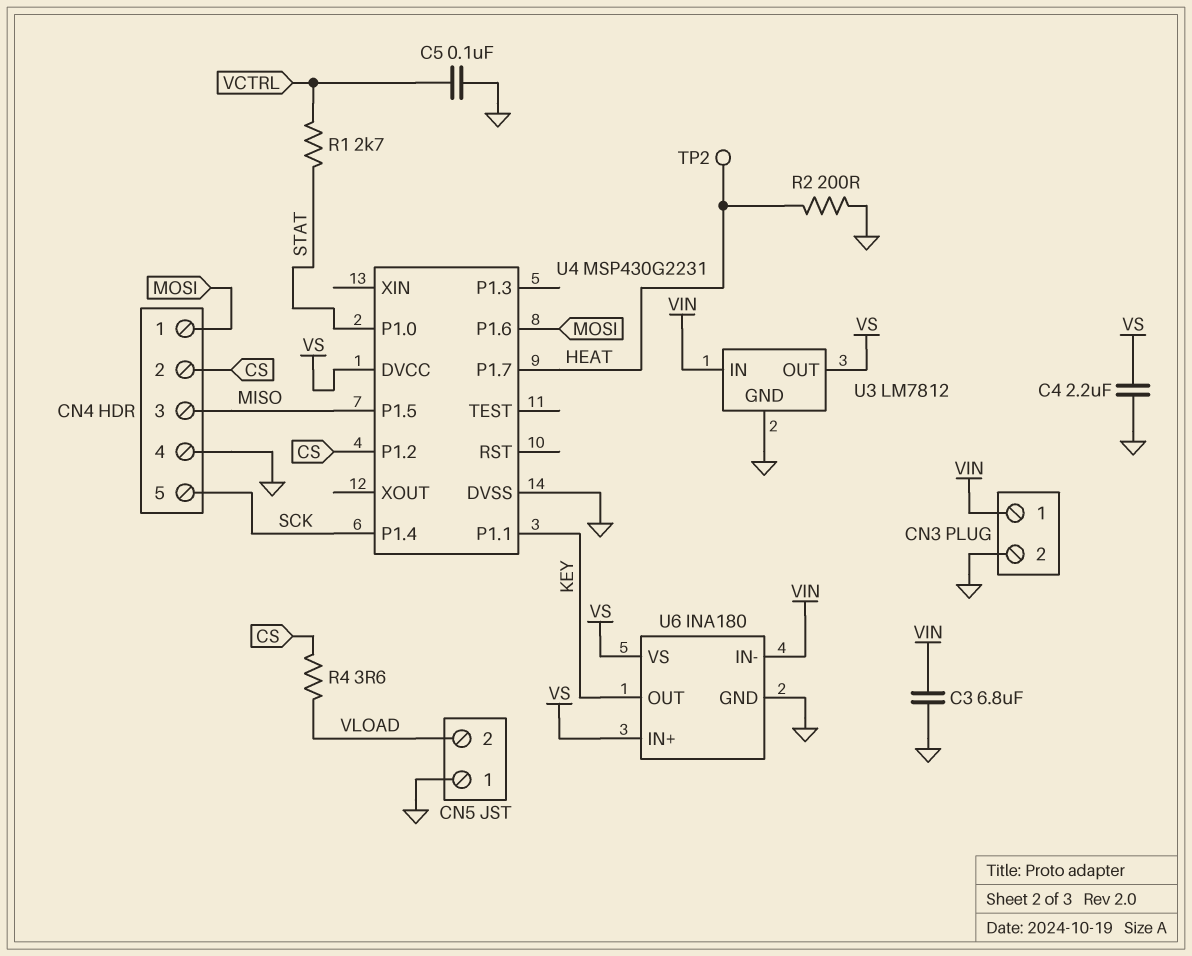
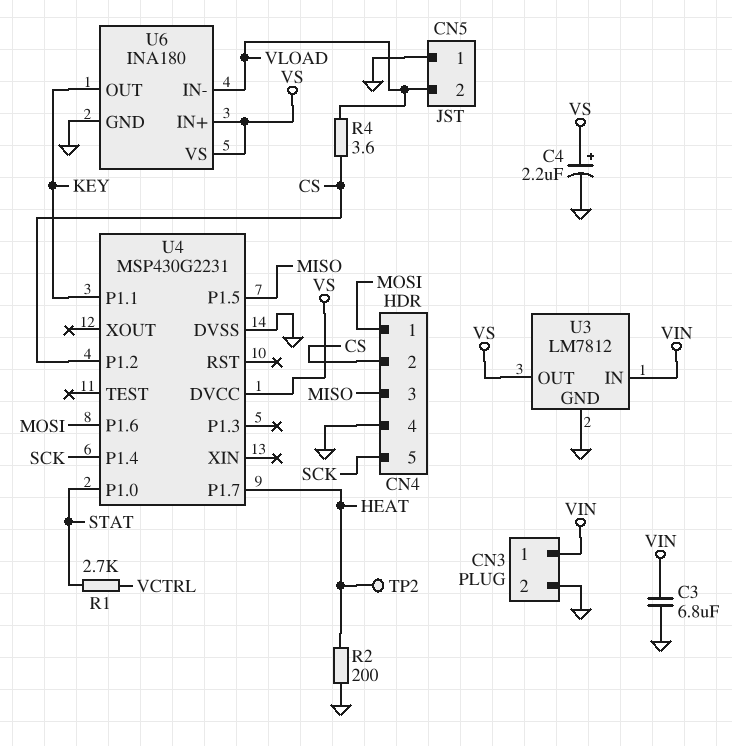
C4: 2.2uF (GND, VS) -> 2.2uF (plus VS, minus GND)
C5: 100nF (GND, VCTRL) -> none
U6 pin IN-: VIN -> VLOAD

